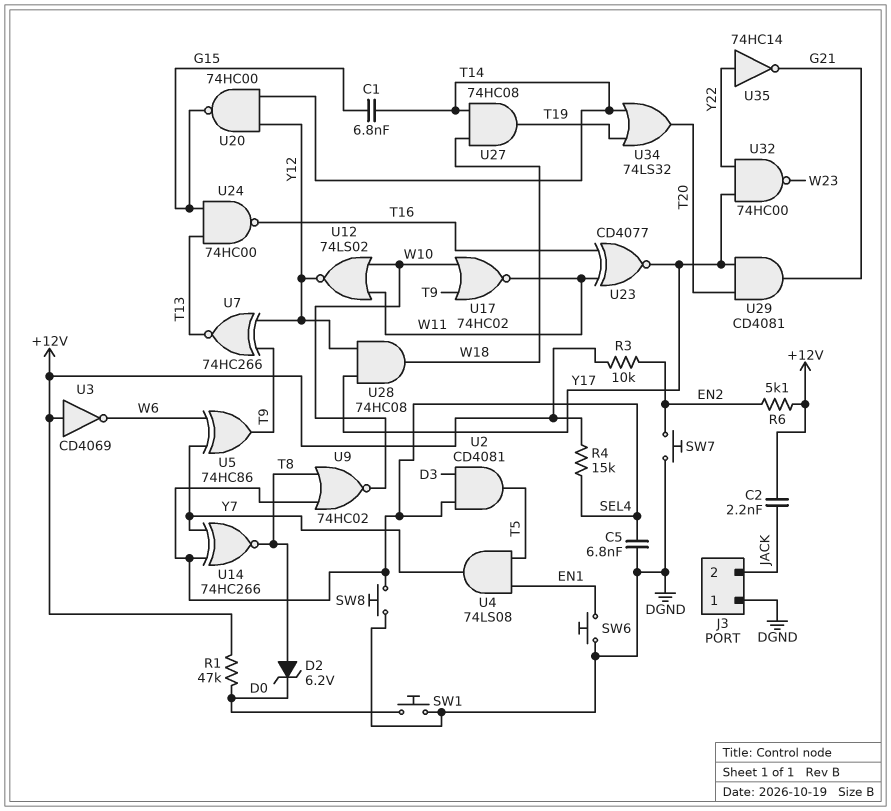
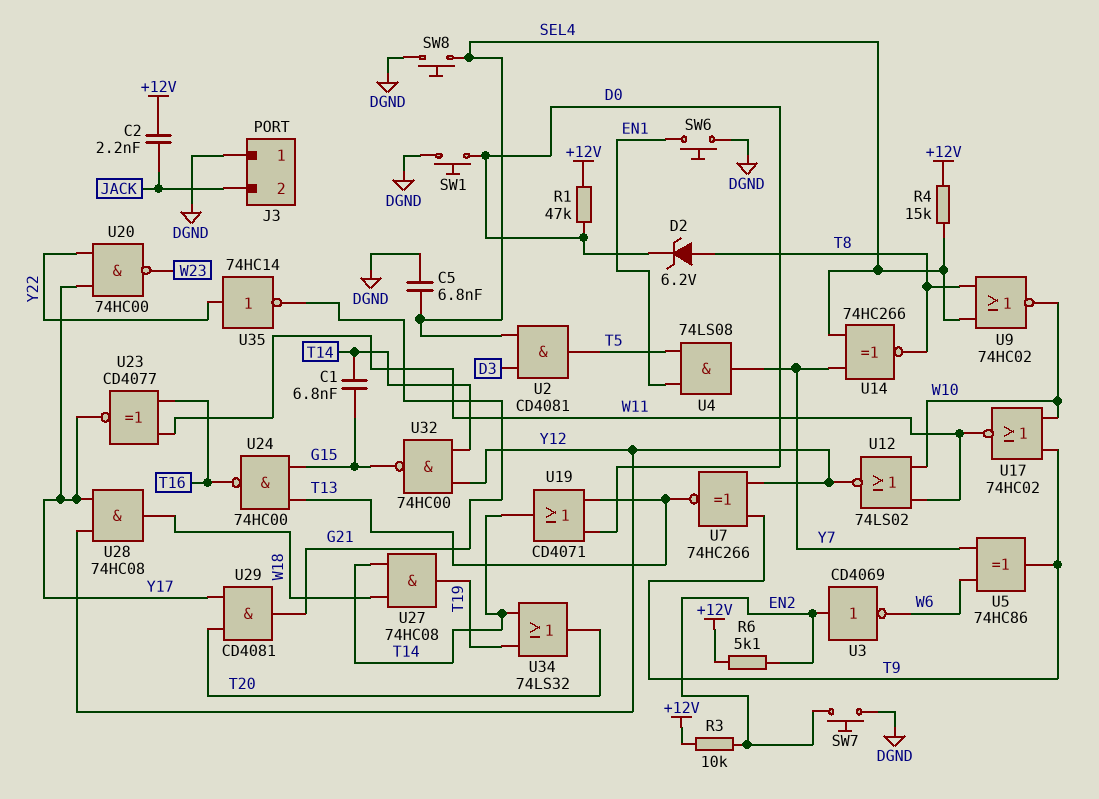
U3: NOT CD4069 (in +12V, out W6) -> NOT CD4069 (in EN2, out W6)
U19: none -> OR CD4071 (in D0, in T13, out T14)
U20: NAND 74HC00 (in T14, in Y12, out G15) -> NAND 74HC00 (in Y17, in Y22, out W23)
U32: NAND 74HC00 (in Y17, in Y22, out W23) -> NAND 74HC00 (in T14, in Y12, out G15)

